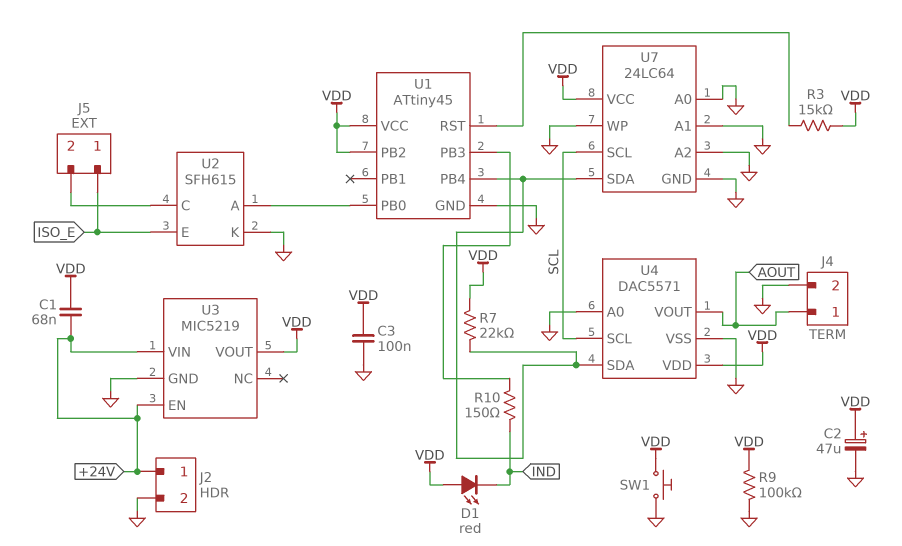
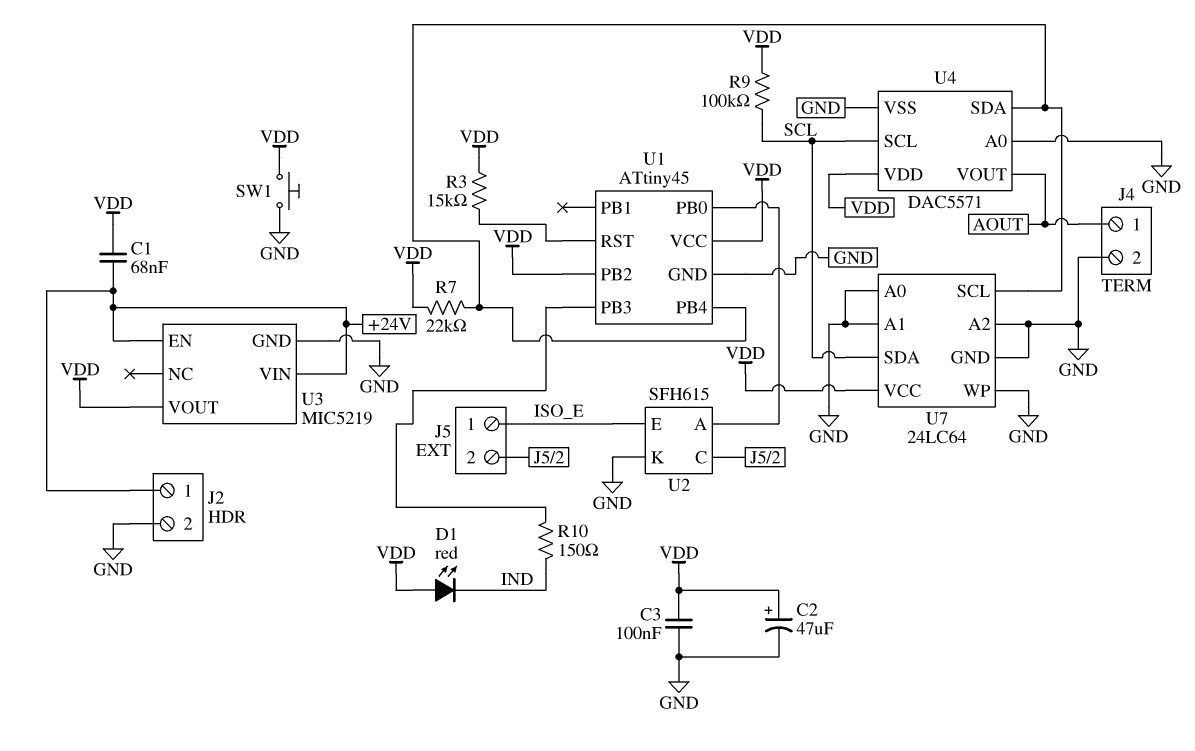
R9: 100k (GND, VDD) -> 100k (SCL, VDD)
U7 pin SCL: SCL -> U1/PB4
U7 pin SDA: U1/PB4 -> SCL

